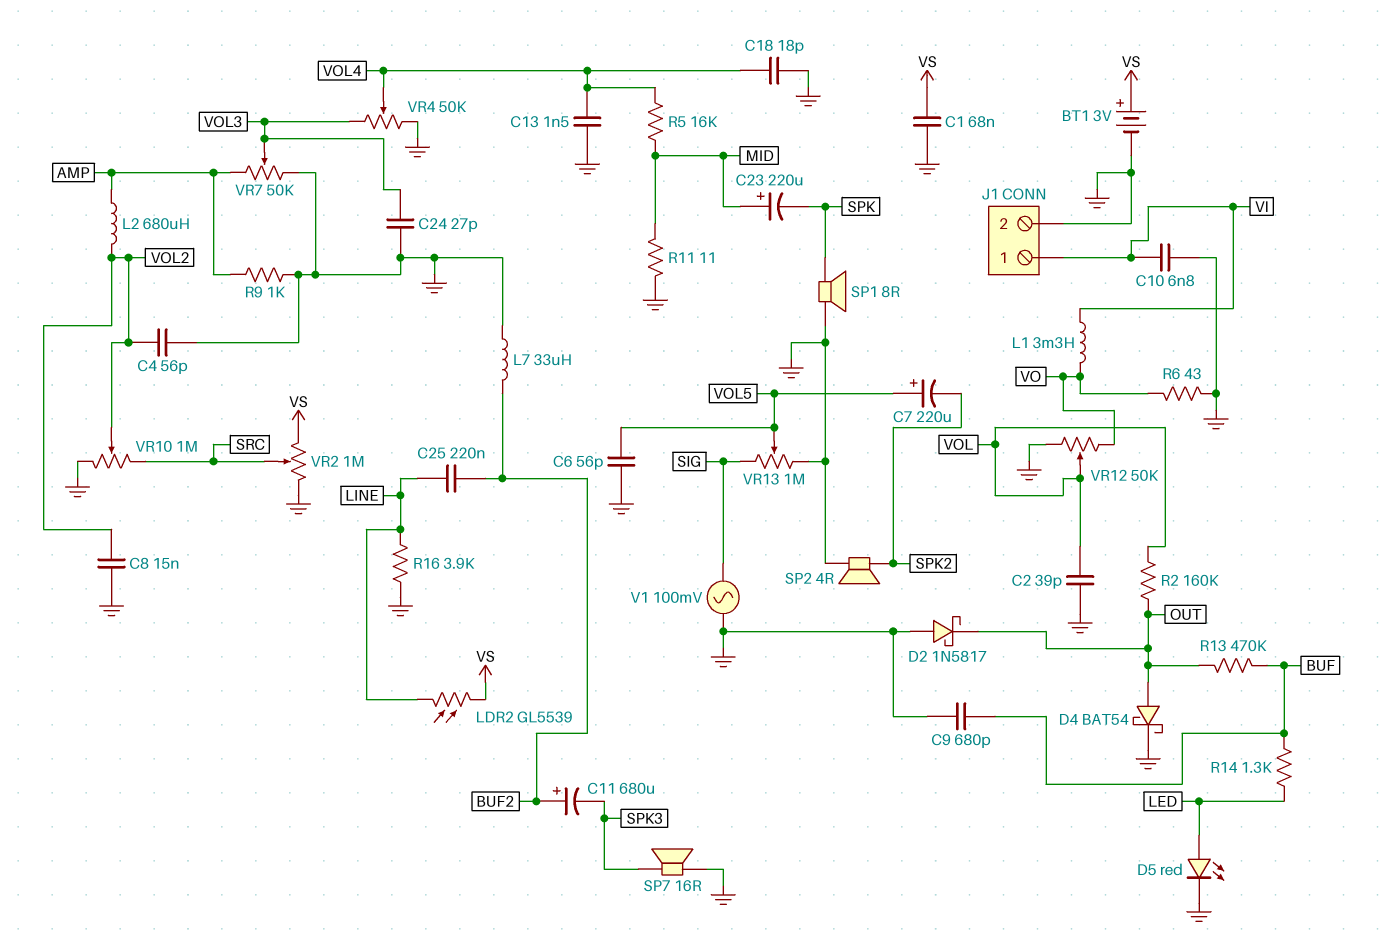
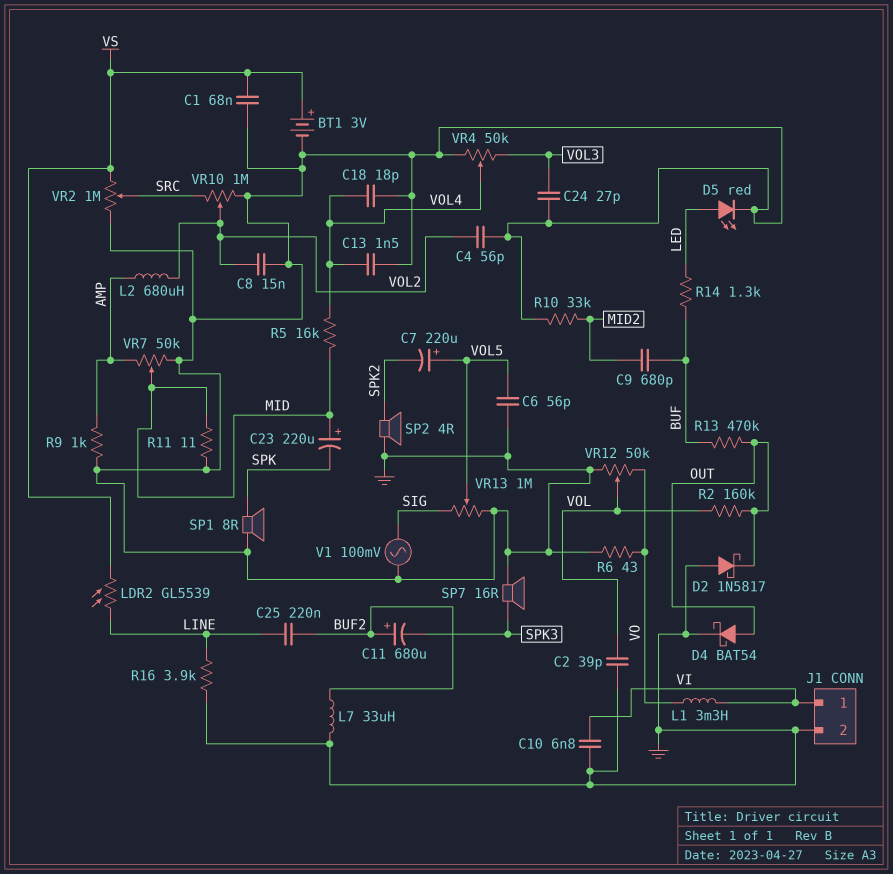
C9: 680pF (BUF, GND) -> 680pF (BUF, MID2)
R10: none -> 33k (GND, MID2)
VR7: 50k (AMP, GND, wiper VOL3) -> 50k (AMP, GND, wiper MID)

